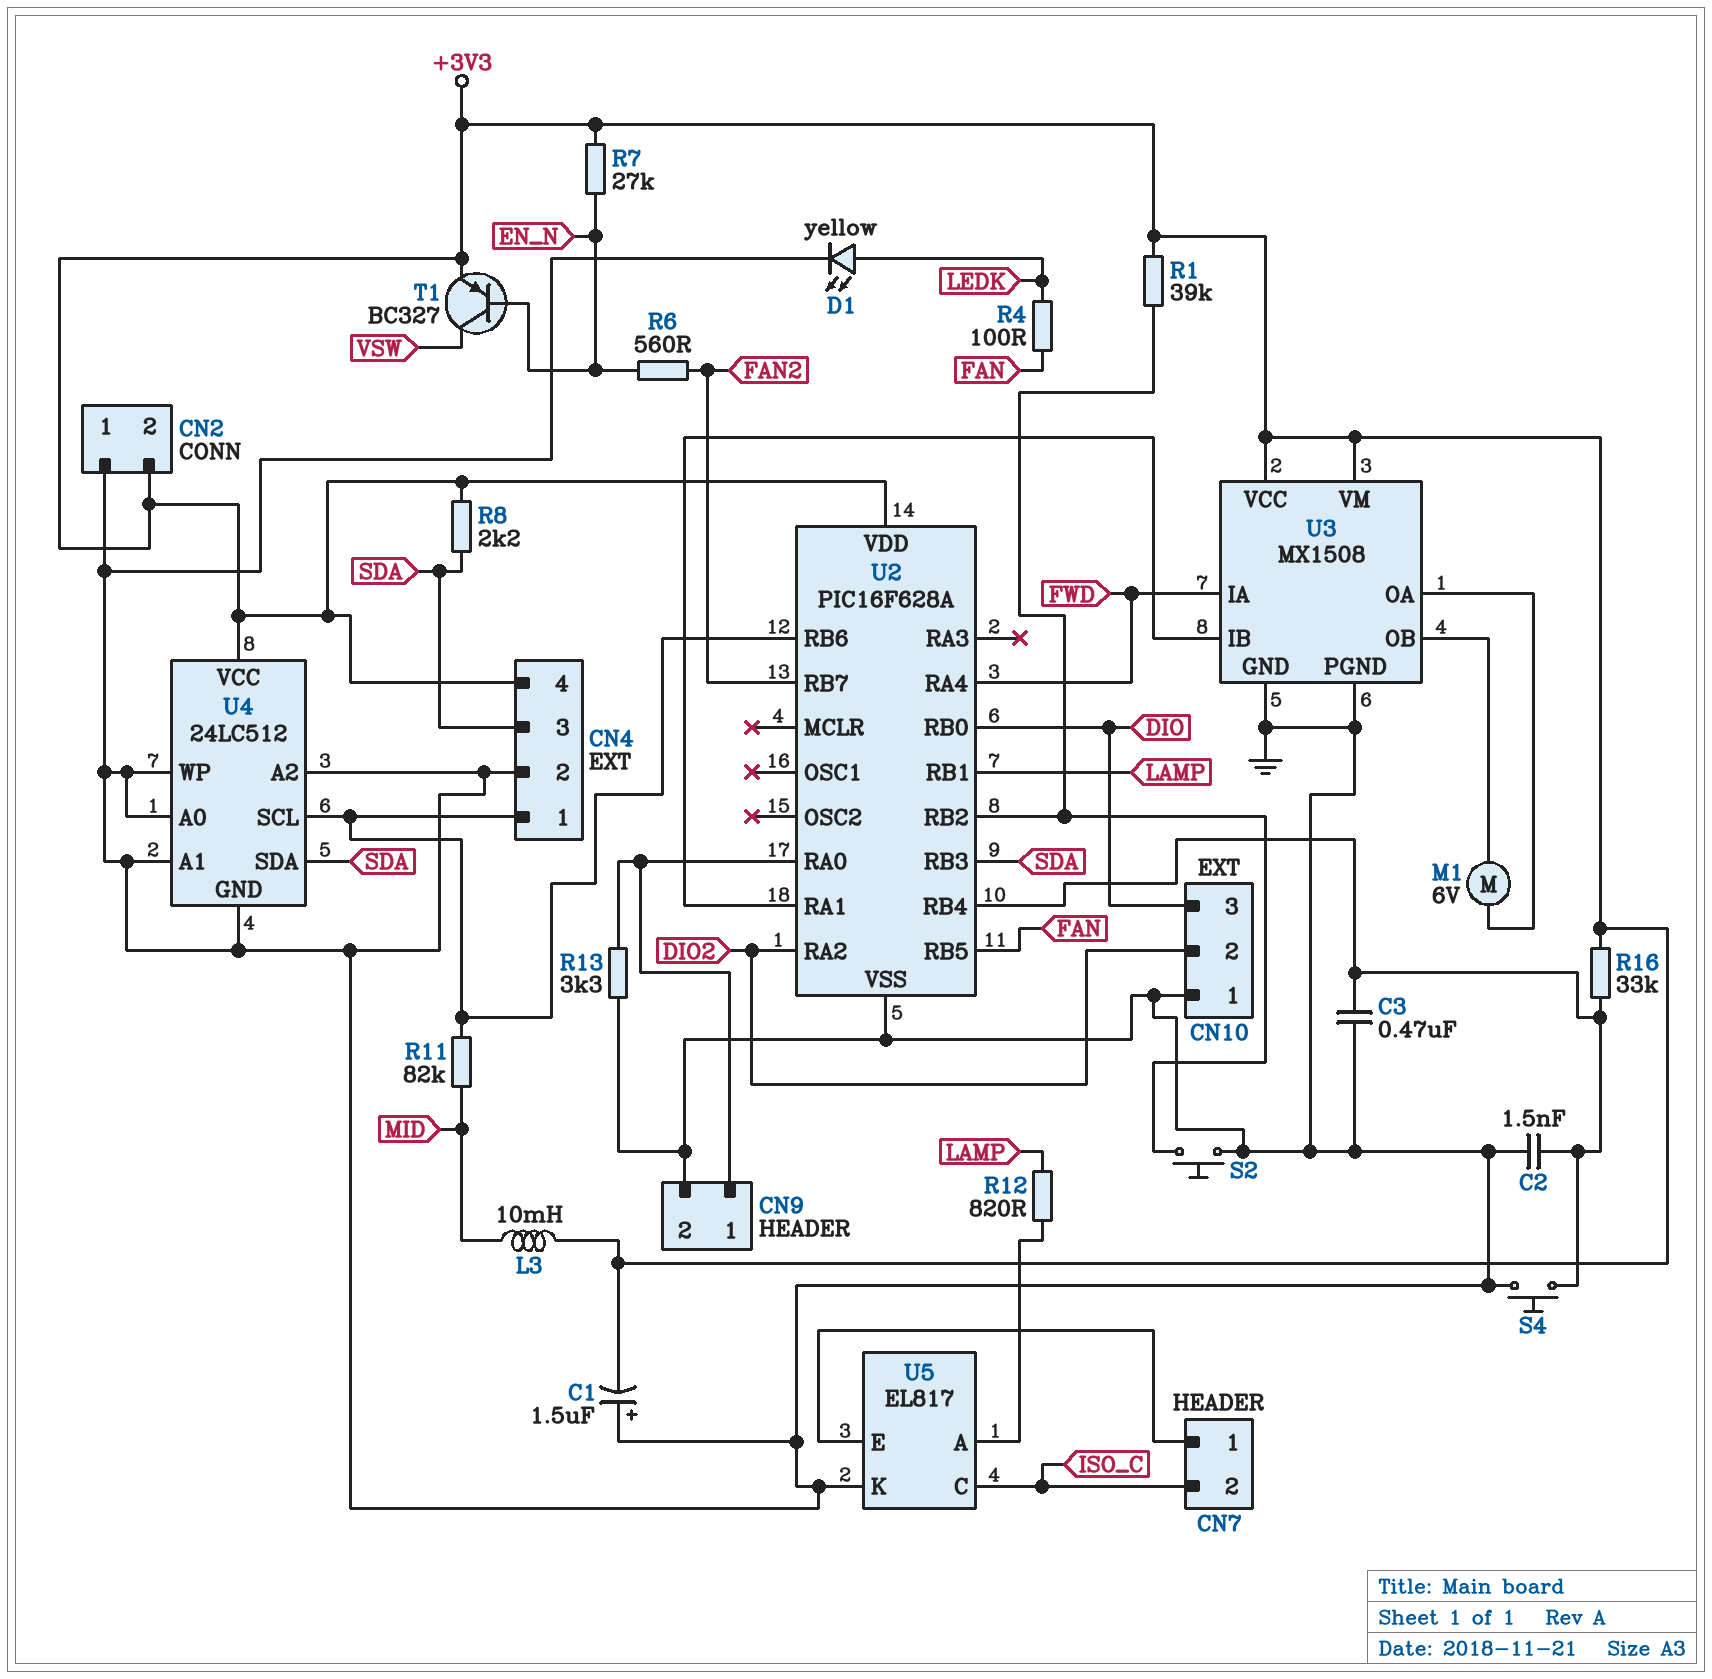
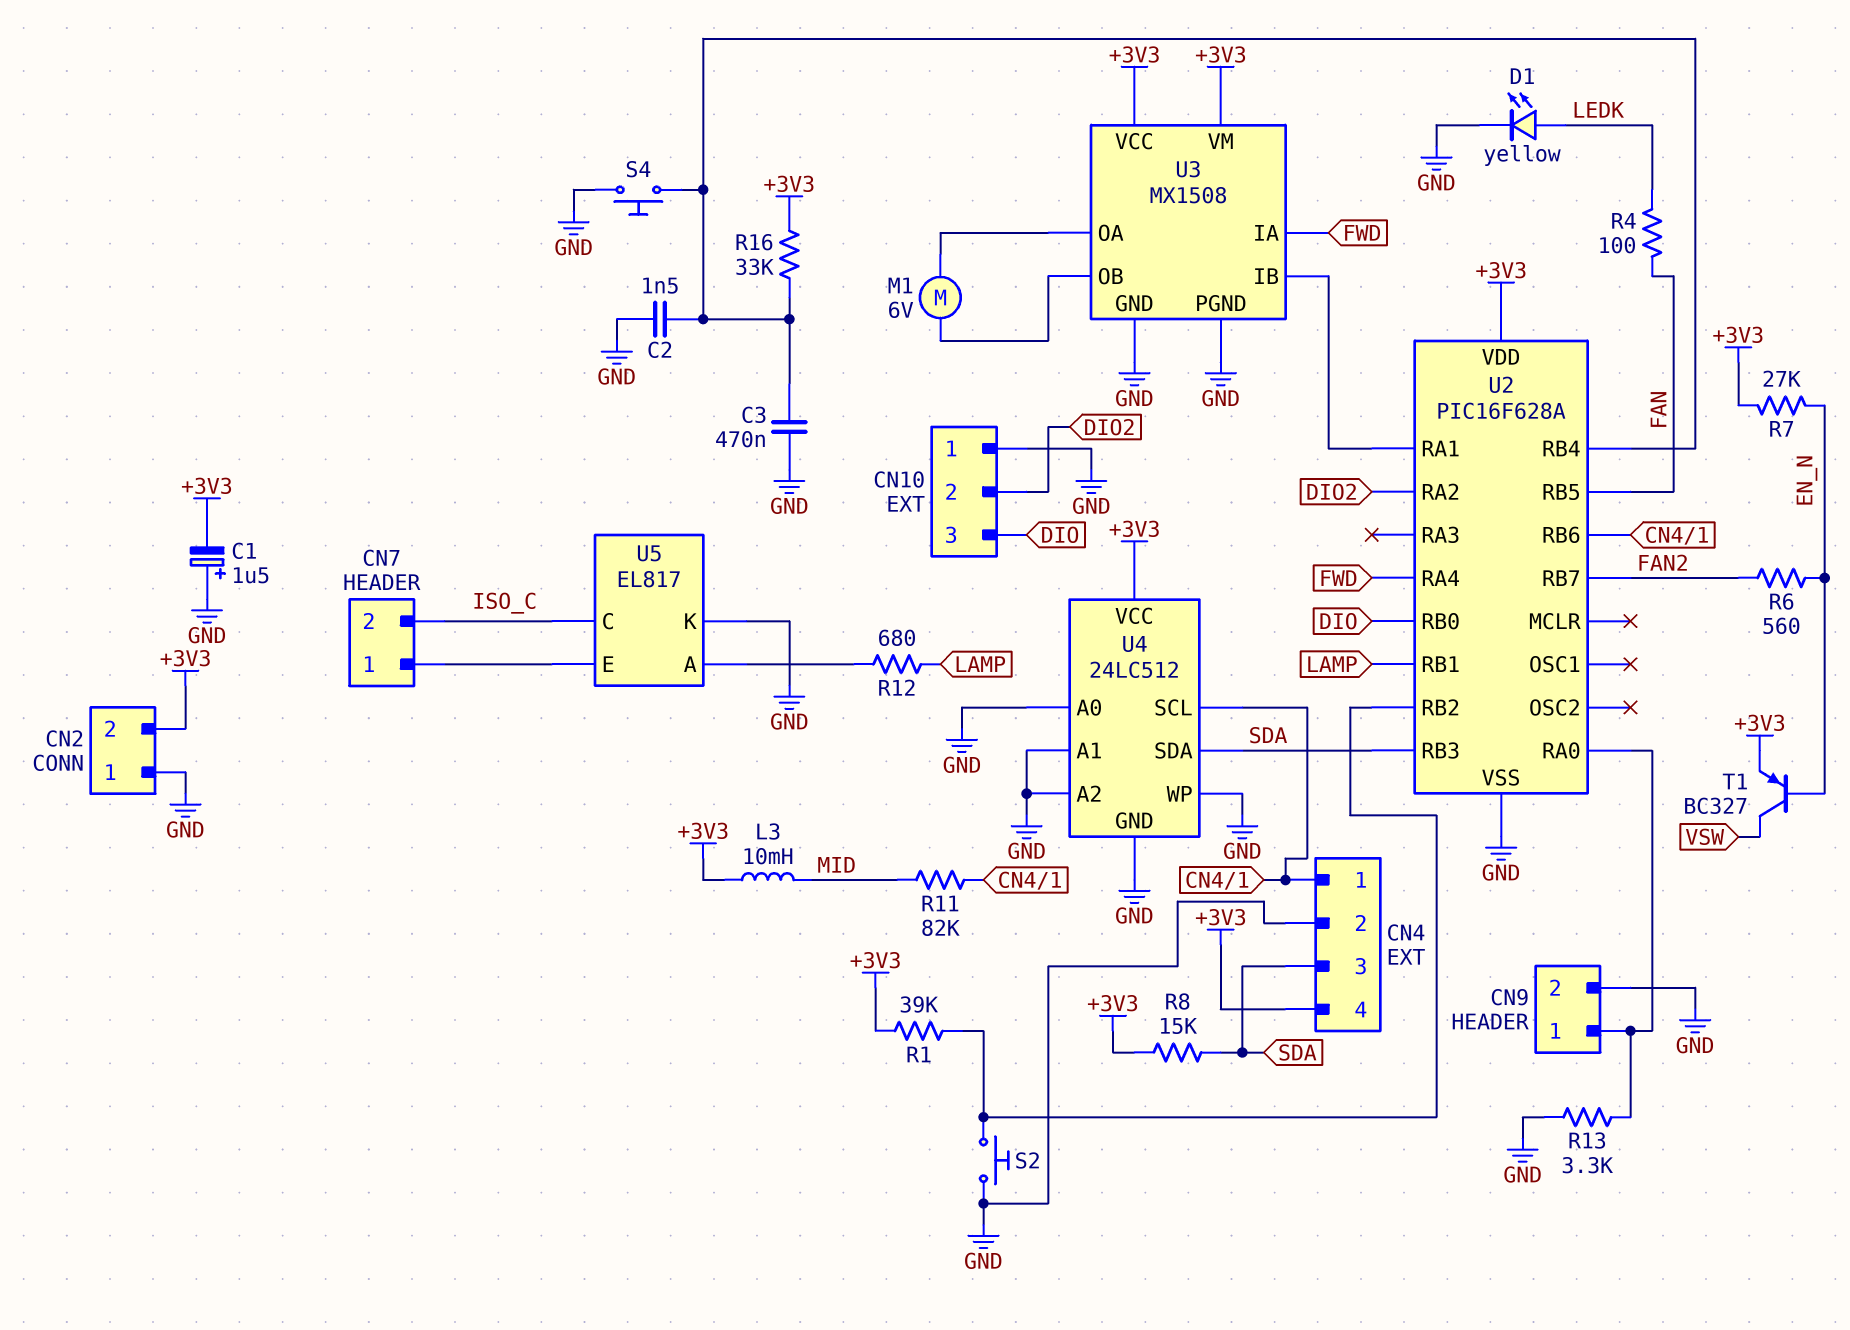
R8: 2.2k (+3V3, SDA) -> 15k (+3V3, SDA)
R12: 820 (LAMP, U5/A) -> 680 (LAMP, U5/A)

